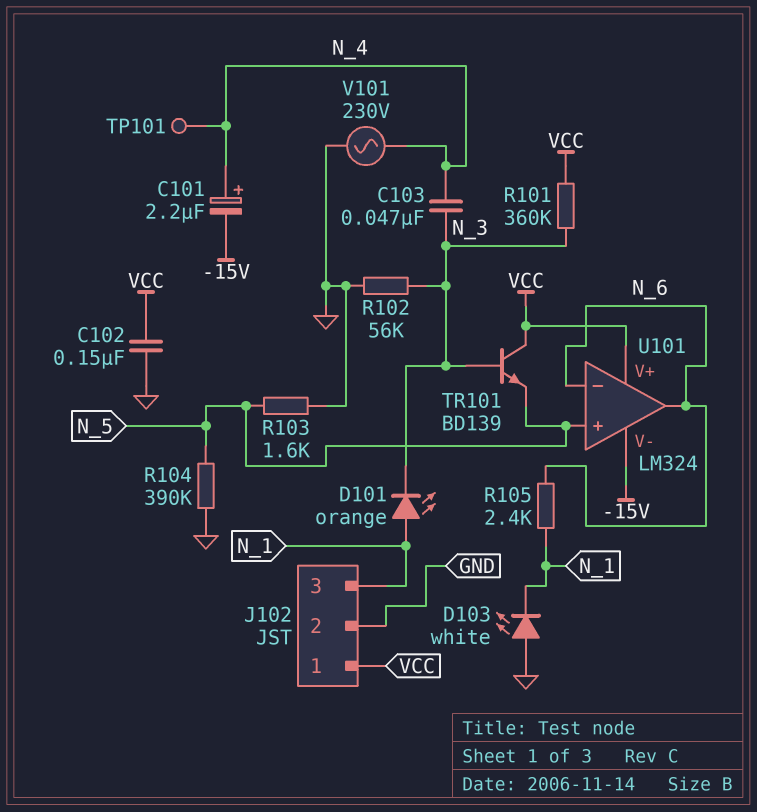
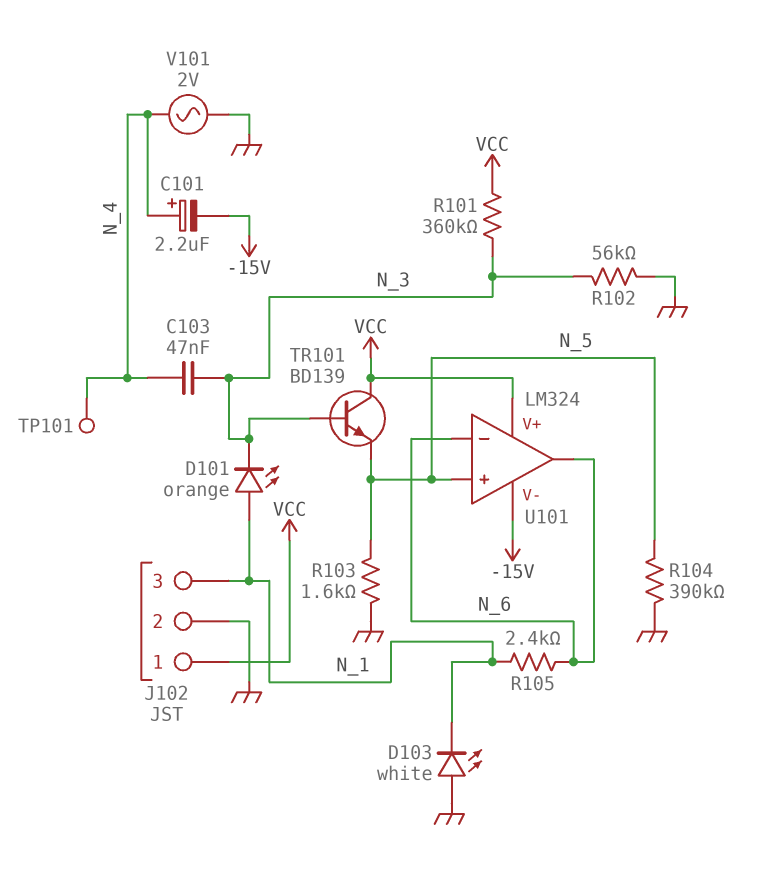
C102: 150nF (GND, VCC) -> none
V101: AC 230V (GND, N_4) -> AC 2V (GND, N_4)

